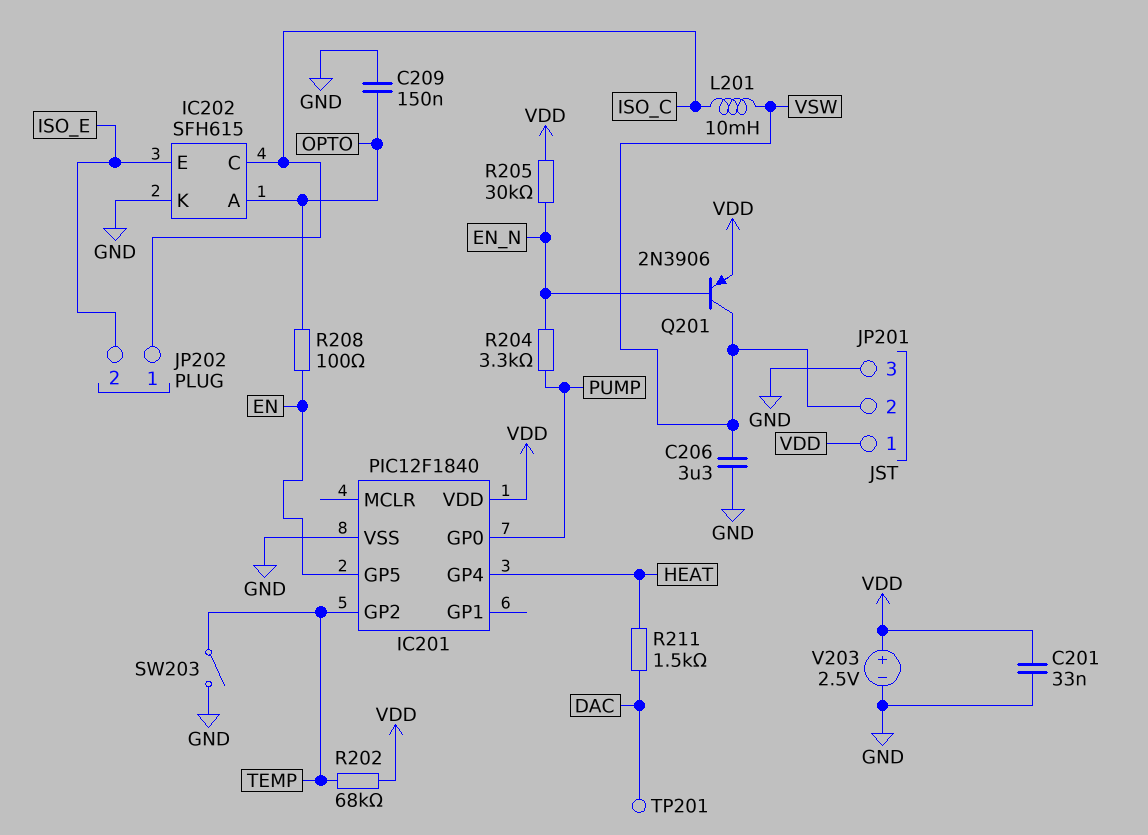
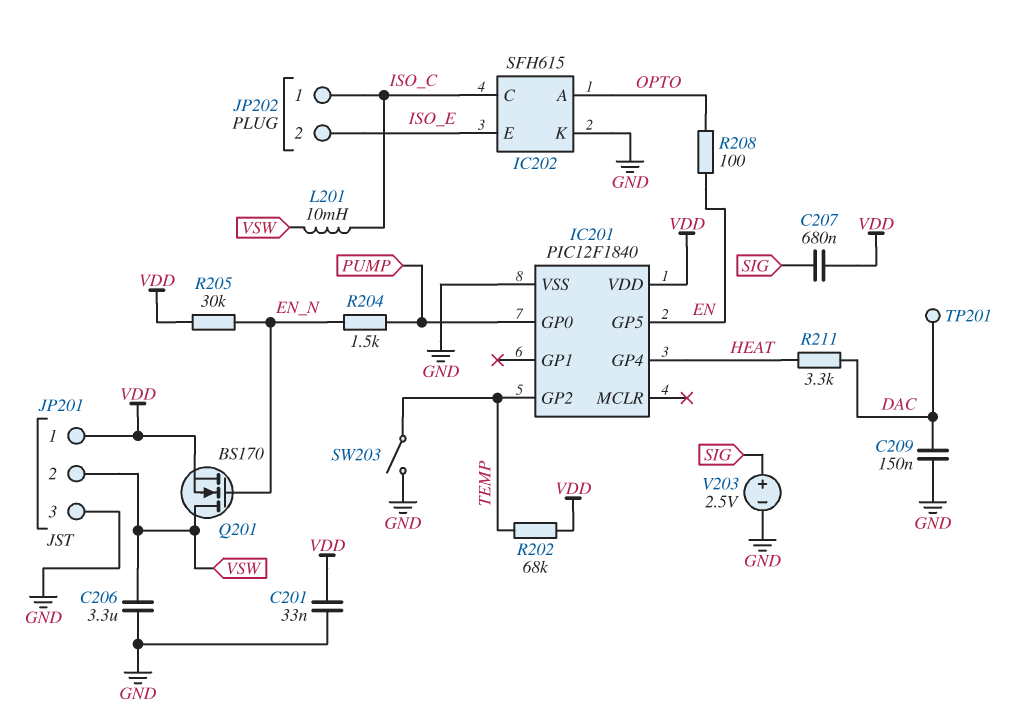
C207: none -> 680nF (SIG, VDD)
C209: 150nF (GND, OPTO) -> 150nF (DAC, GND)
Q201: PNP 2N3906 (B EN_N, C VSW, E VDD) -> NMOS BS170 (G EN_N, D VSW, S VDD)
R204: 3.3k (EN_N, PUMP) -> 1.5k (EN_N, PUMP)
R211: 1.5k (DAC, HEAT) -> 3.3k (DAC, HEAT)
V203: 2.5V (plus VDD, minus GND) -> 2.5V (plus SIG, minus GND)

